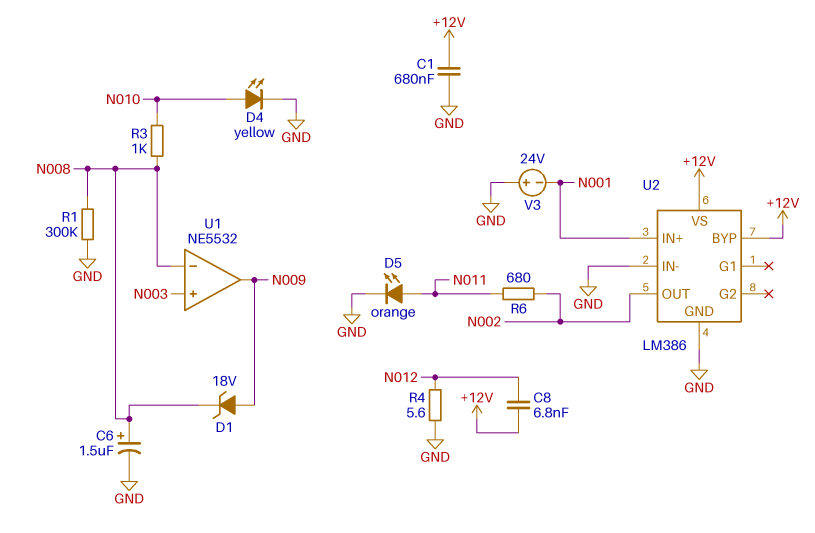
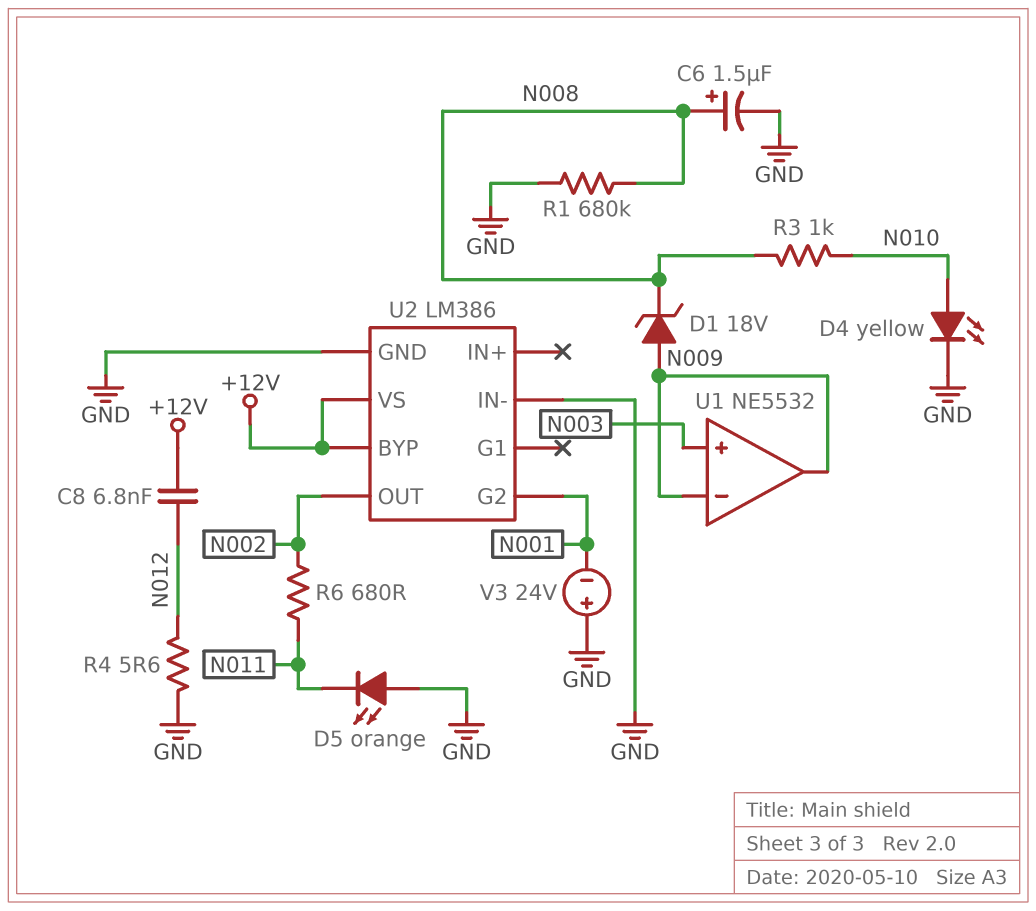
C1: 680nF (+12V, GND) -> none
D5: LED orange (A N011, K GND) -> LED orange (A GND, K N011)
R1: 300k (GND, N008) -> 680k (GND, N008)
U1 pin in-: N008 -> N009
U2 pin G2: none -> N001
U2 pin IN+: N001 -> none

